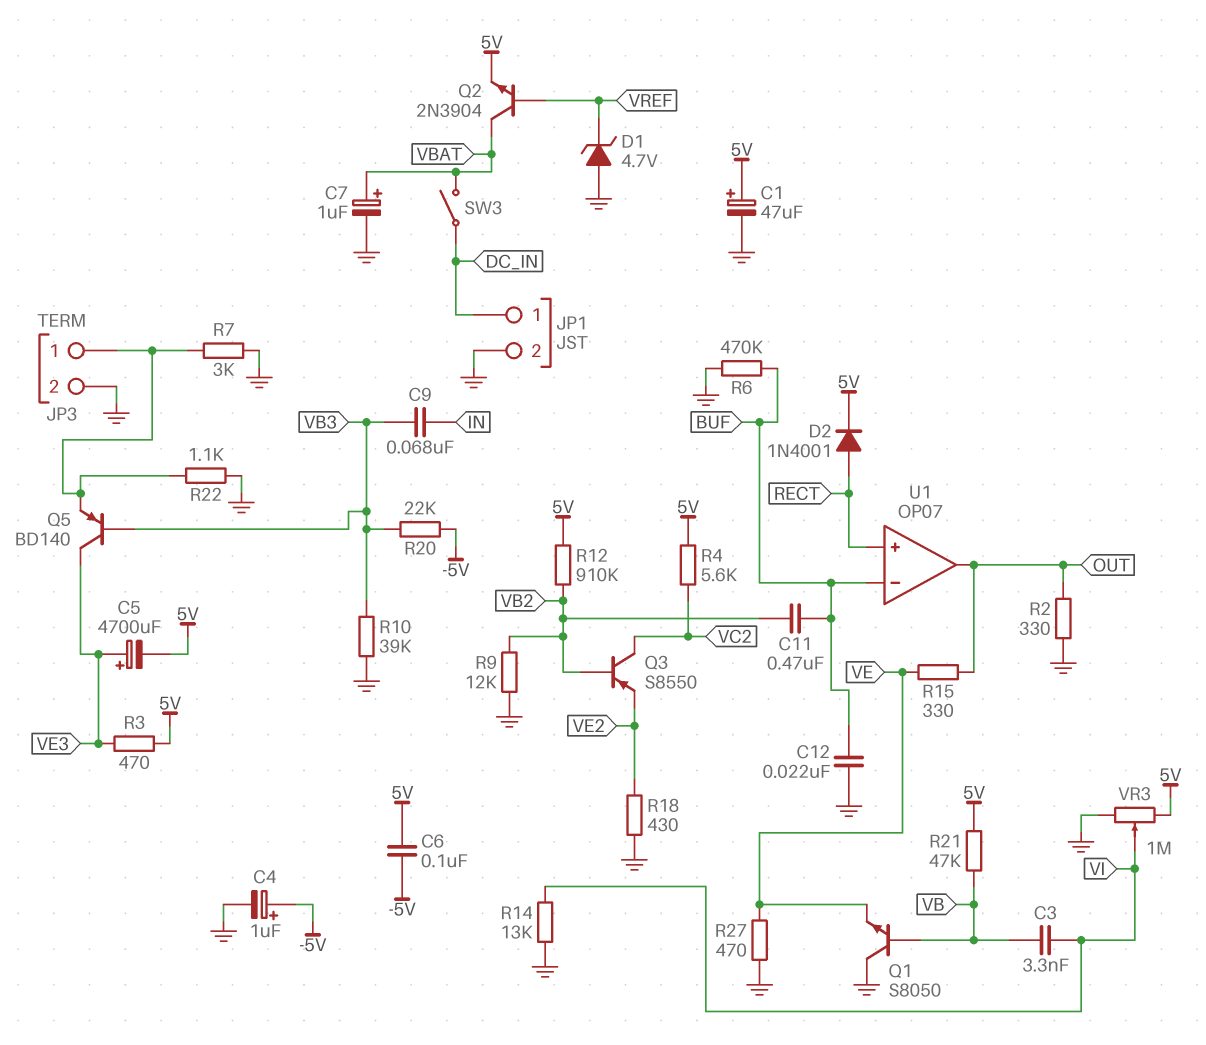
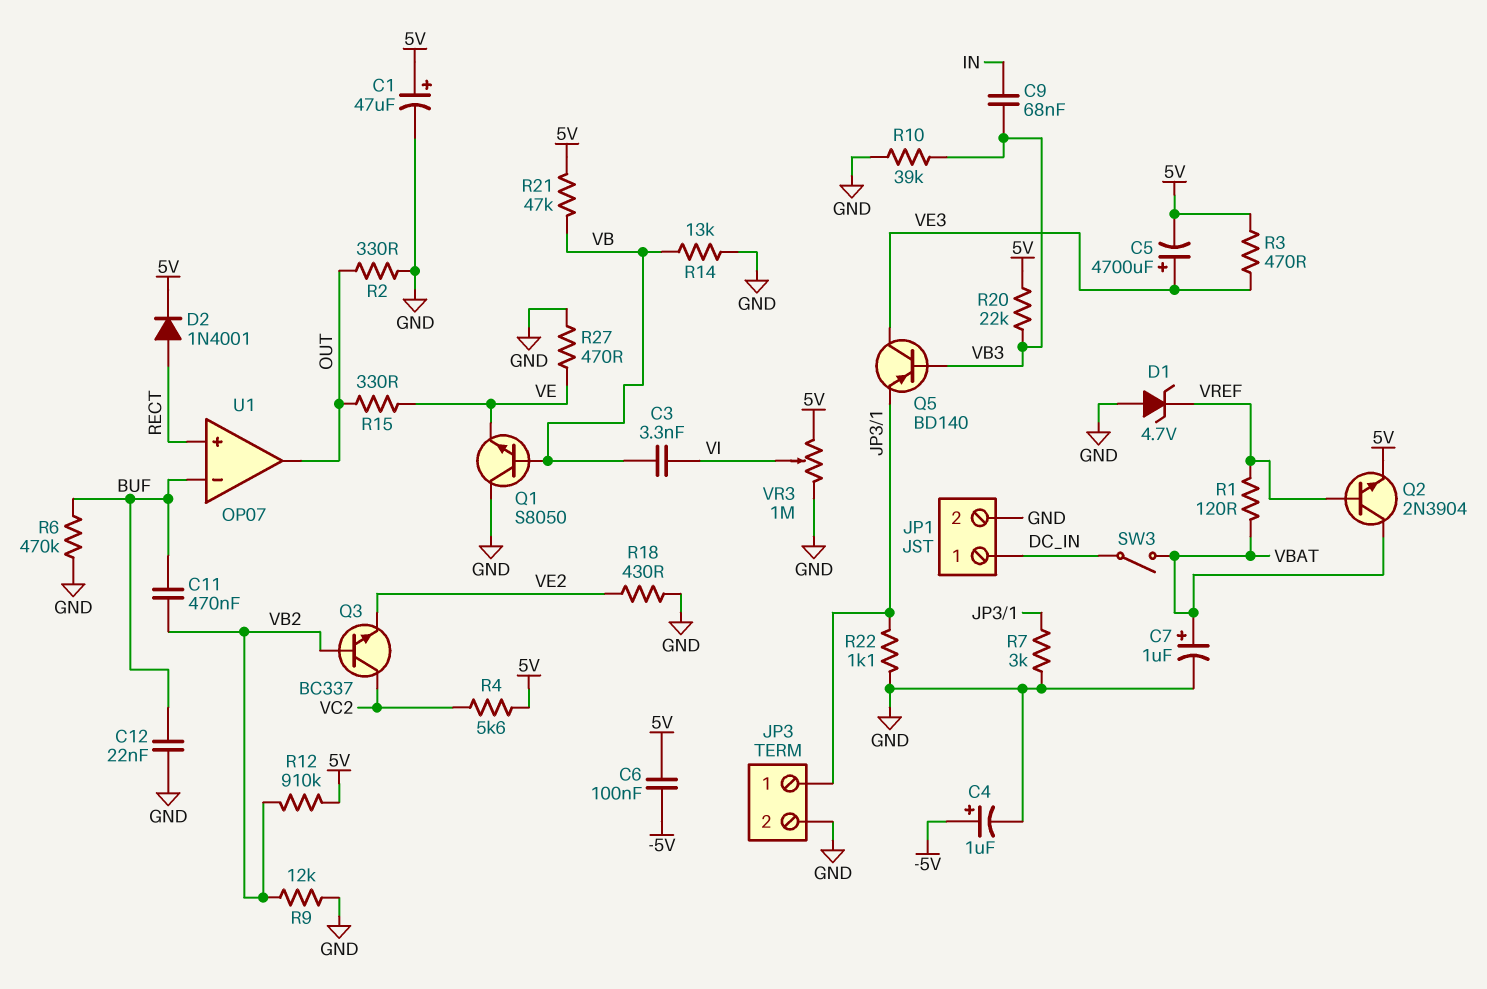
Q3: PNP S8550 (B VB2, C VC2, E VE2) -> NPN BC337 (B VB2, C VC2, E VE2)
R1: none -> 120 (VBAT, VREF)
R14: 13k (GND, VI) -> 13k (GND, VB)
R20: 22k (-5V, VB3) -> 22k (5V, VB3)

